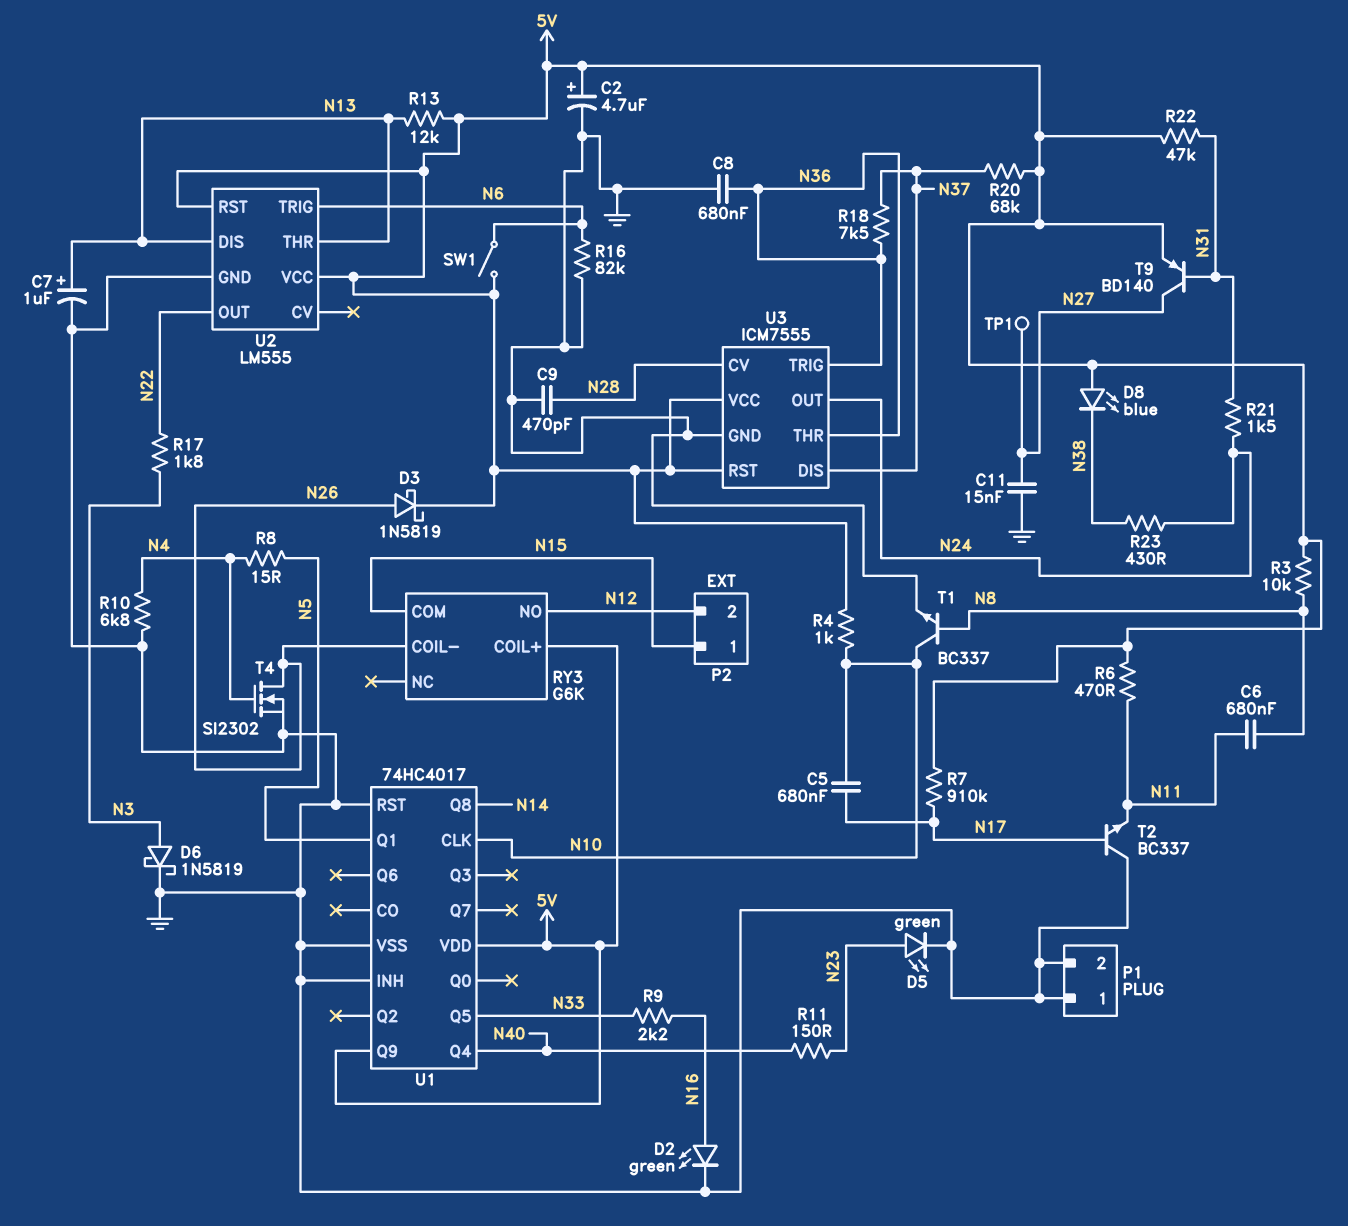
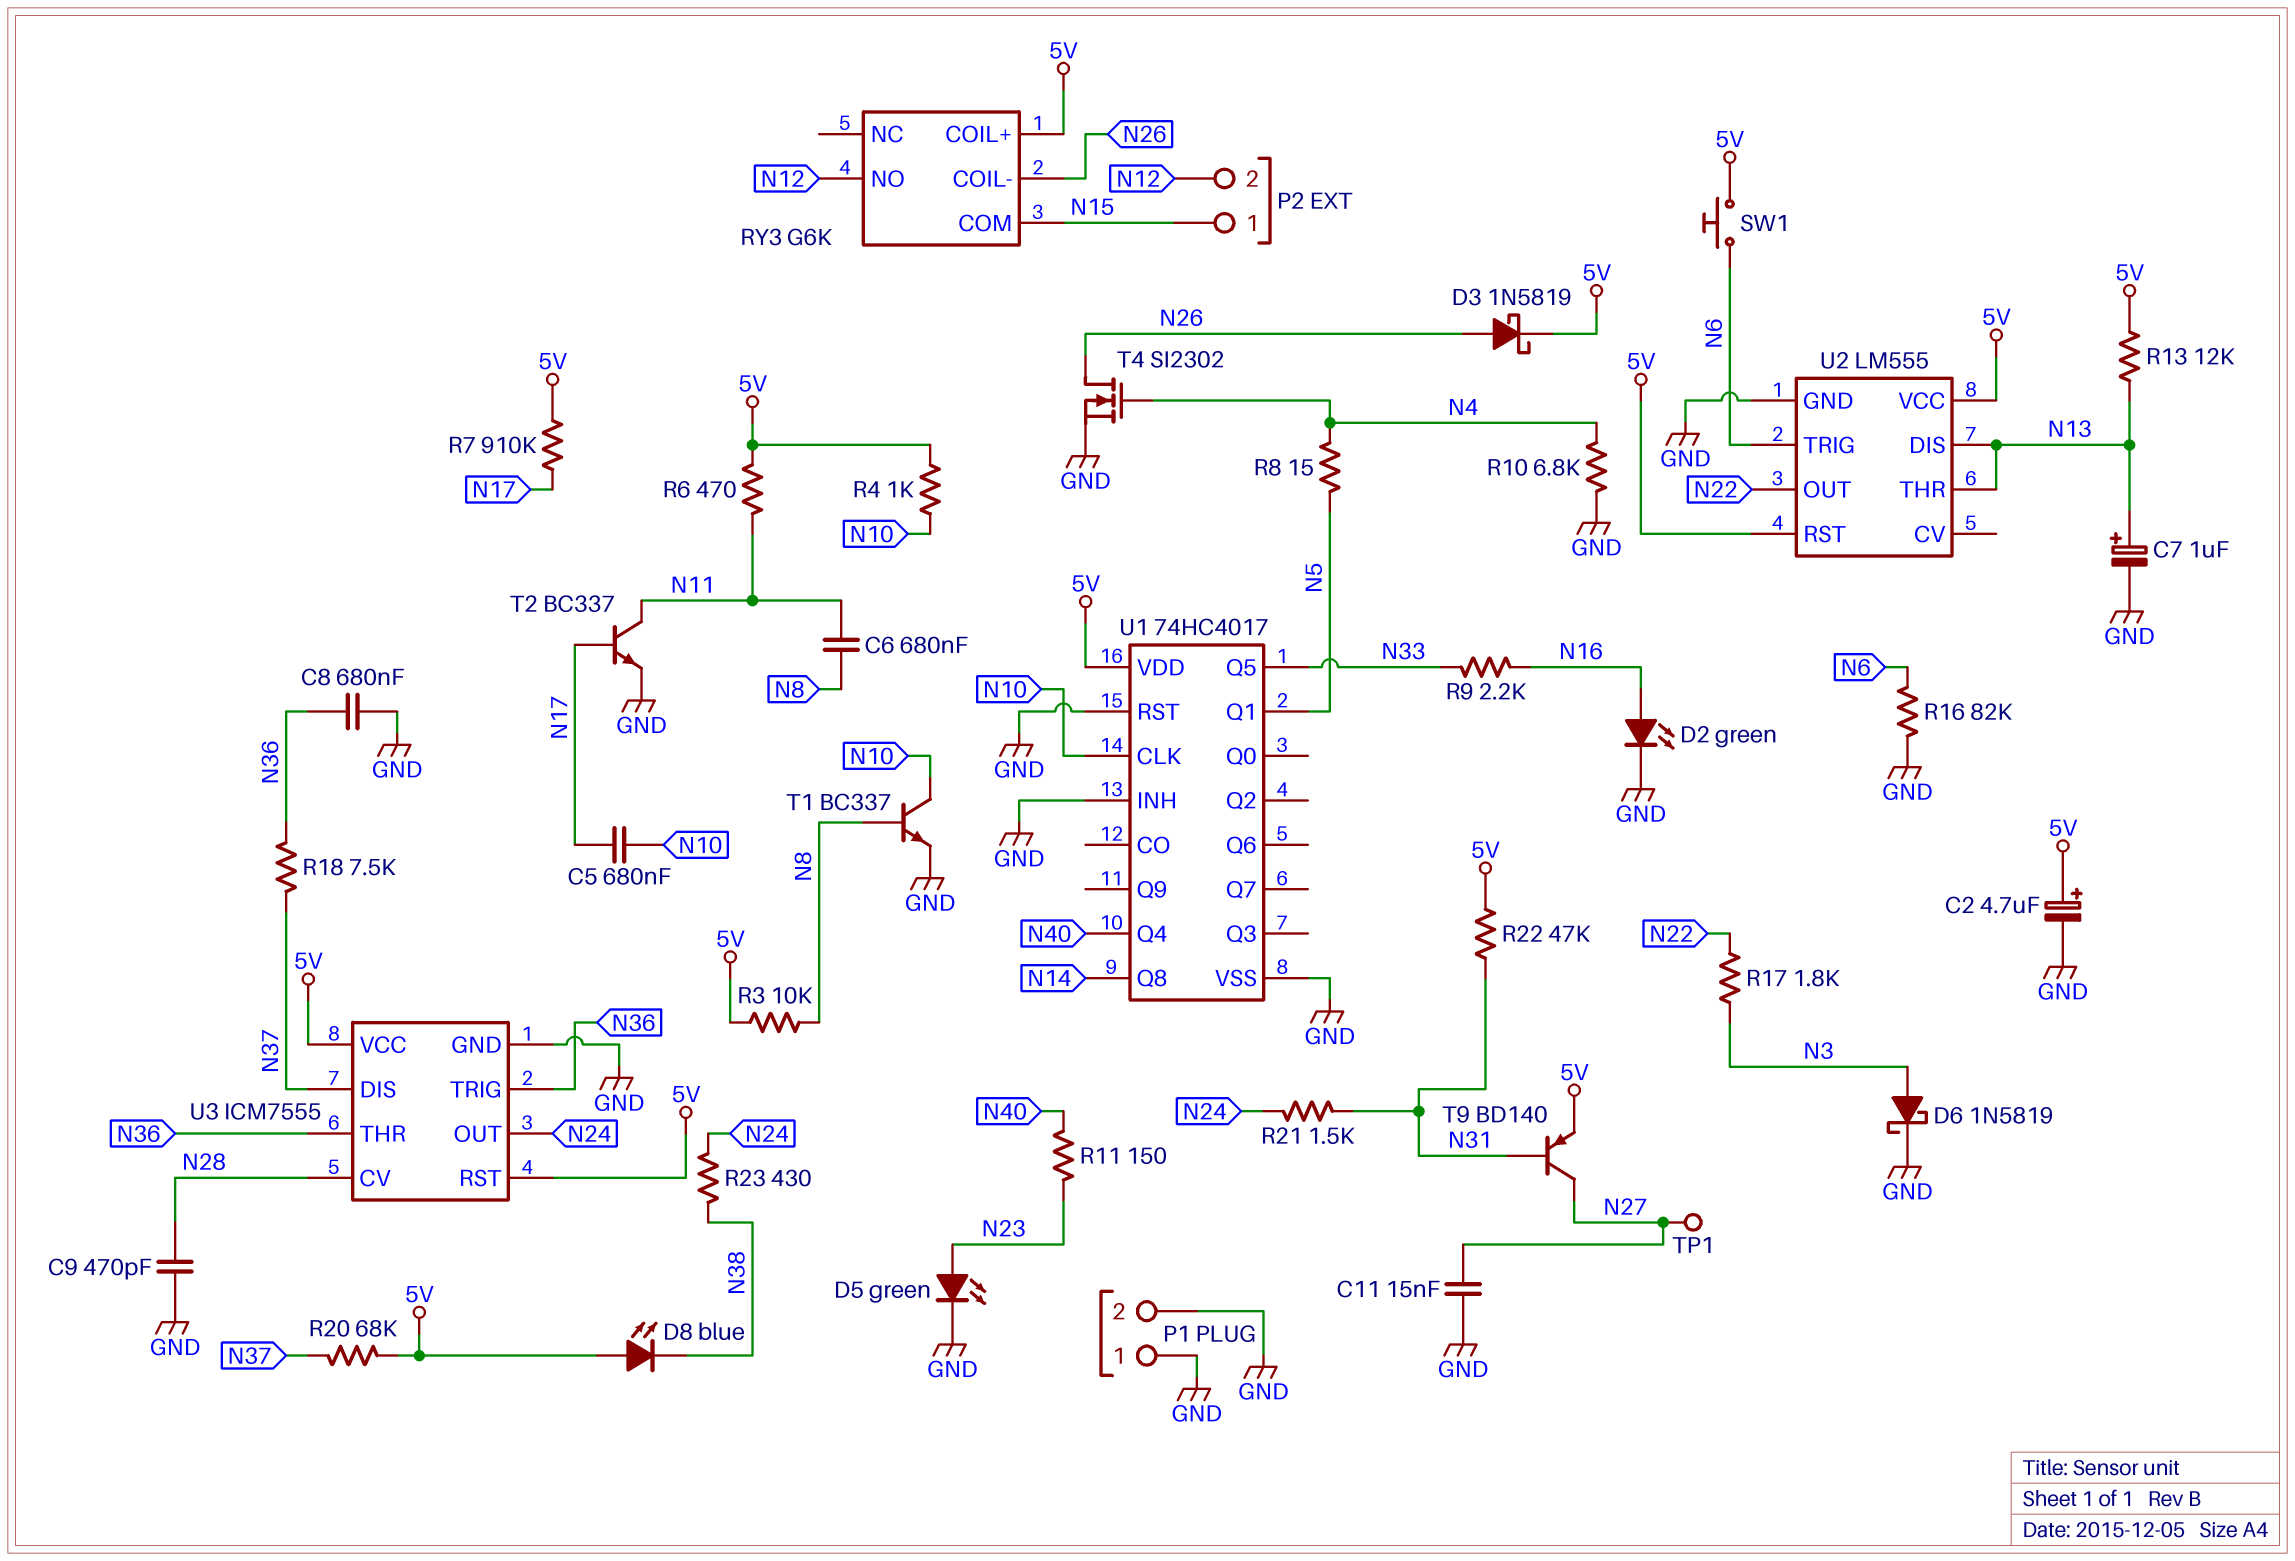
SW1: switch (5V, N6) -> button (5V, N6)
T2: NPN BC337 (B N17, C GND, E N11) -> NPN BC337 (B N17, C N11, E GND)
U1 pin Q9: 5V -> none

